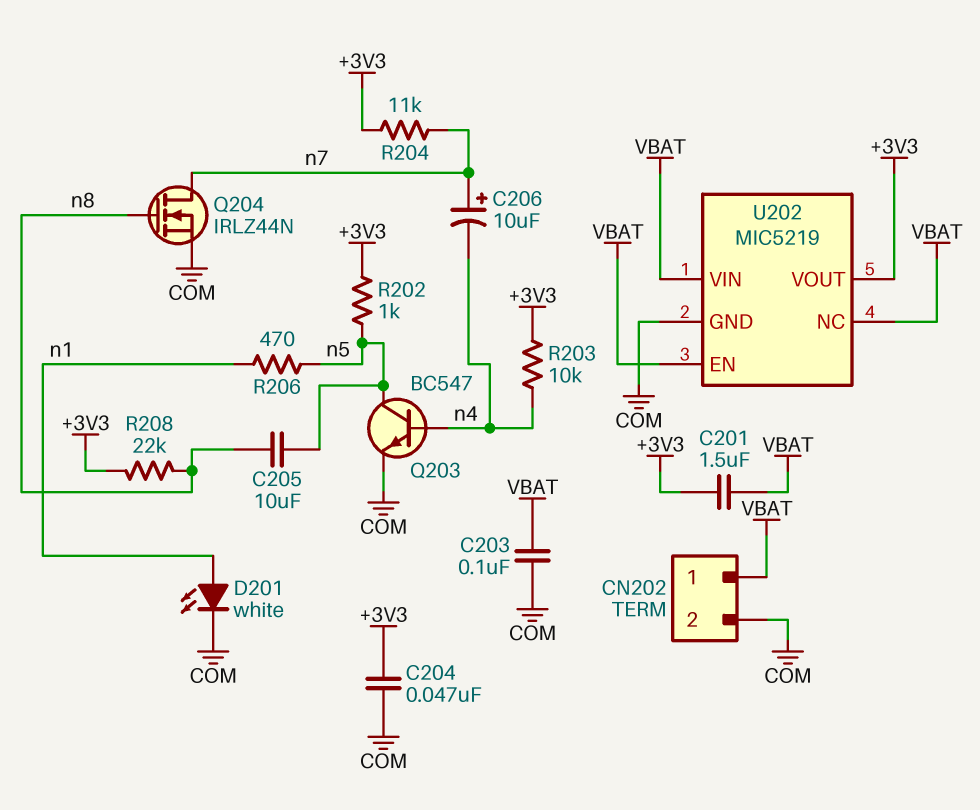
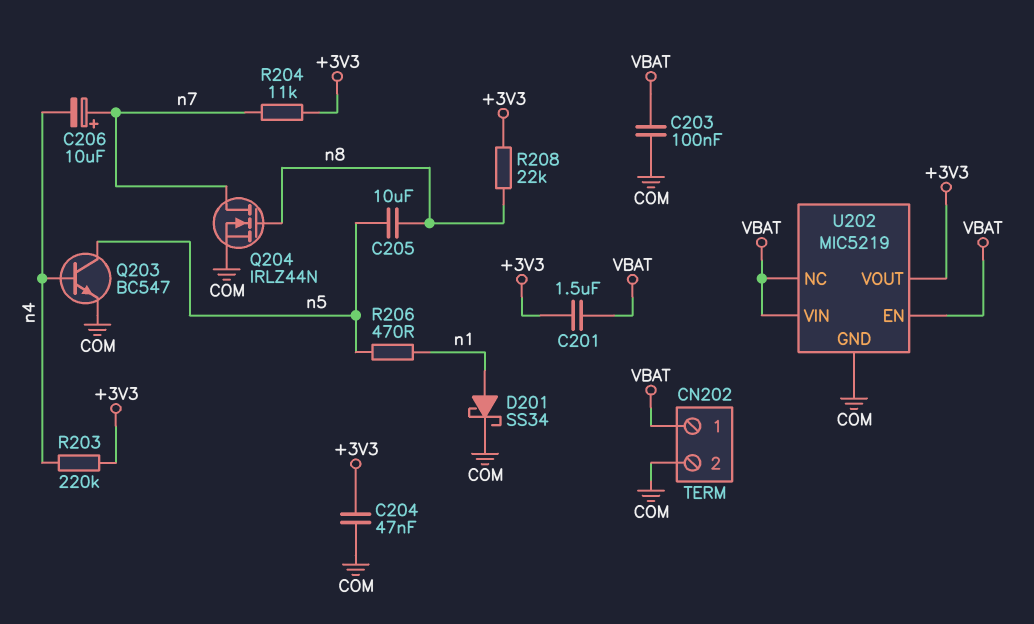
D201: LED white (A n1, K COM) -> schottky SS34 (A n1, K COM)
R202: 1k (+3V3, n5) -> none
R203: 10k (+3V3, n4) -> 220k (+3V3, n4)

